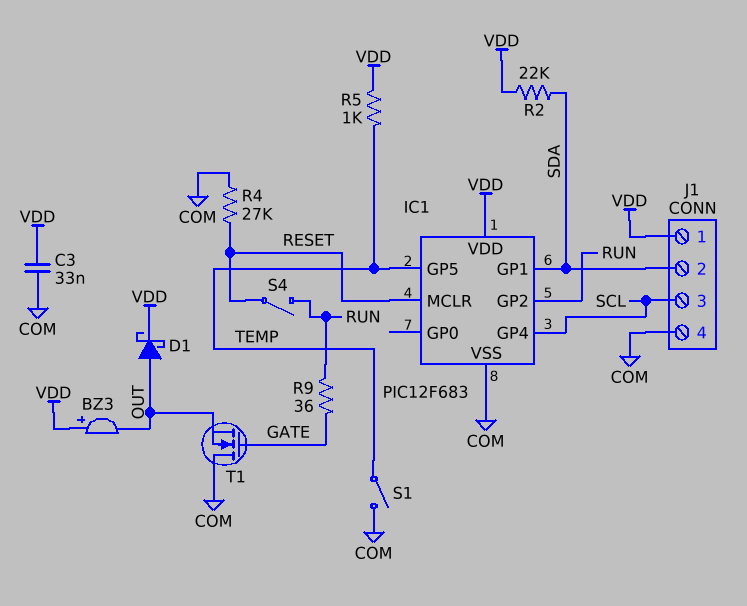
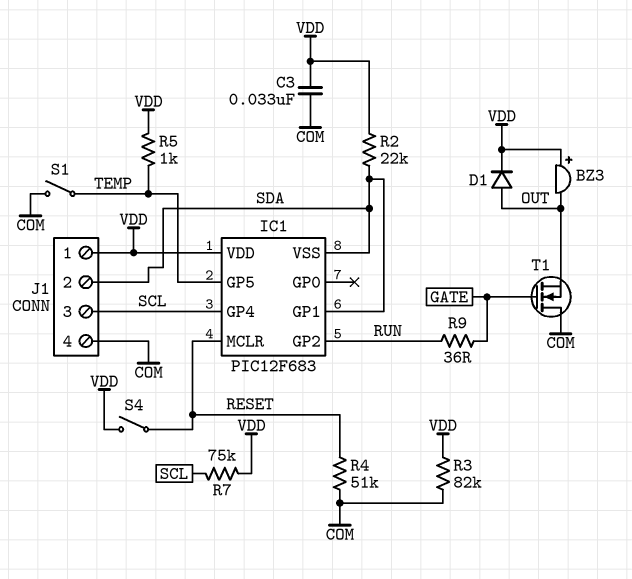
D1: schottky (A OUT, K VDD) -> diode (A OUT, K VDD)
IC1 pin VSS: COM -> SDA
R3: none -> 82k (COM, VDD)
R4: 27k (COM, RESET) -> 51k (COM, RESET)
R7: none -> 75k (SCL, VDD)
S4: switch (RESET, RUN) -> switch (RESET, VDD)

